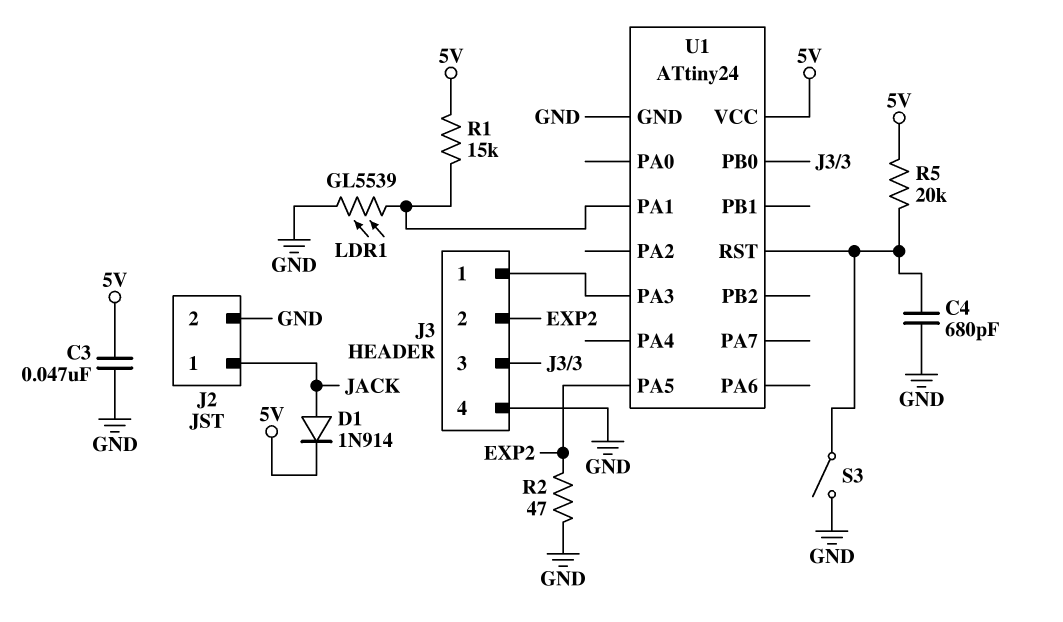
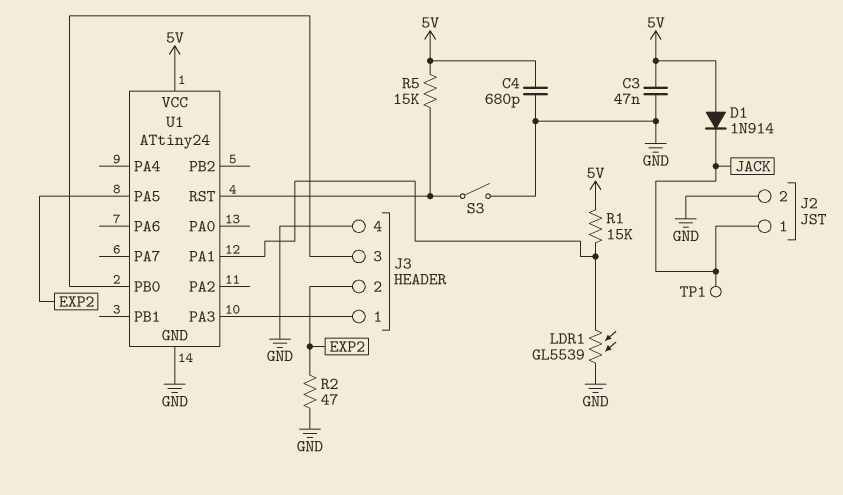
C4: 680pF (GND, U1/RST) -> 680pF (5V, GND)
D1: diode 1N914 (A JACK, K 5V) -> diode 1N914 (A 5V, K JACK)
R5: 20k (5V, U1/RST) -> 15k (5V, U1/RST)
TP1: none -> test point (JACK)

